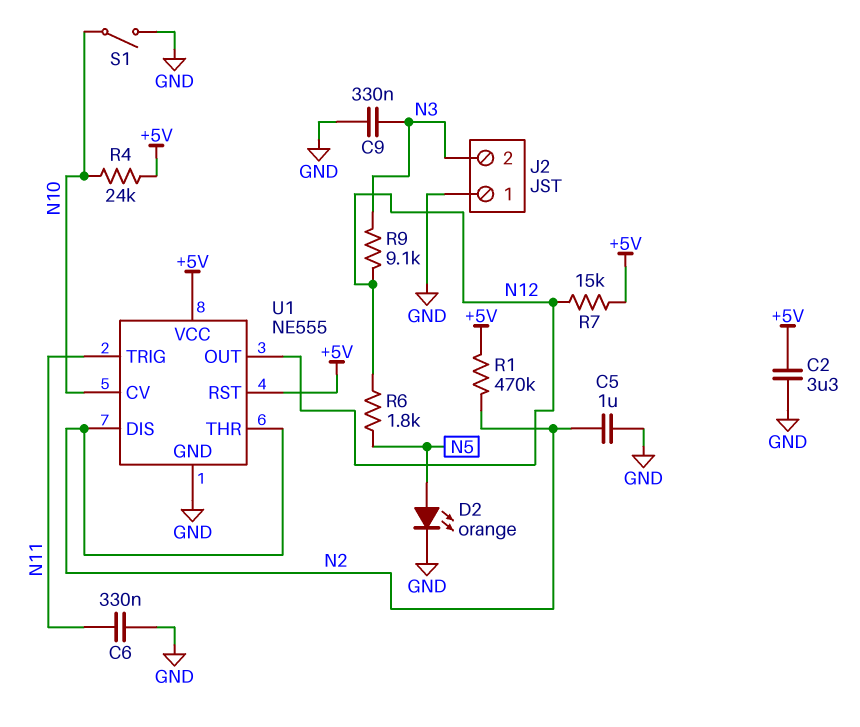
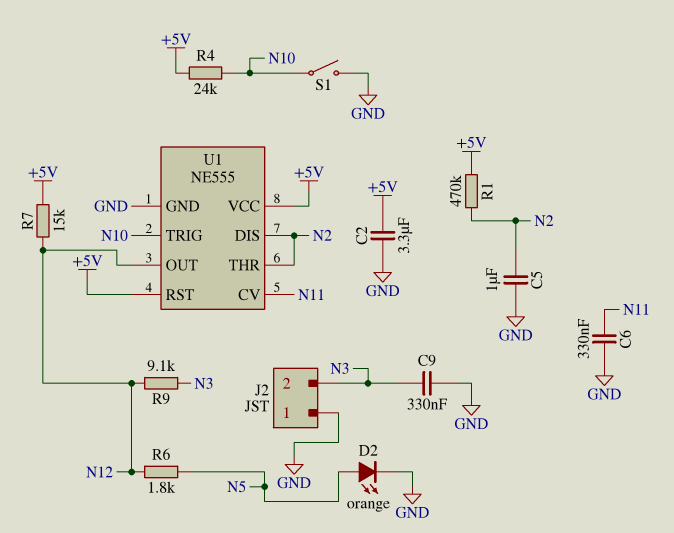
U1 pin CV: N10 -> N11
U1 pin TRIG: N11 -> N10

